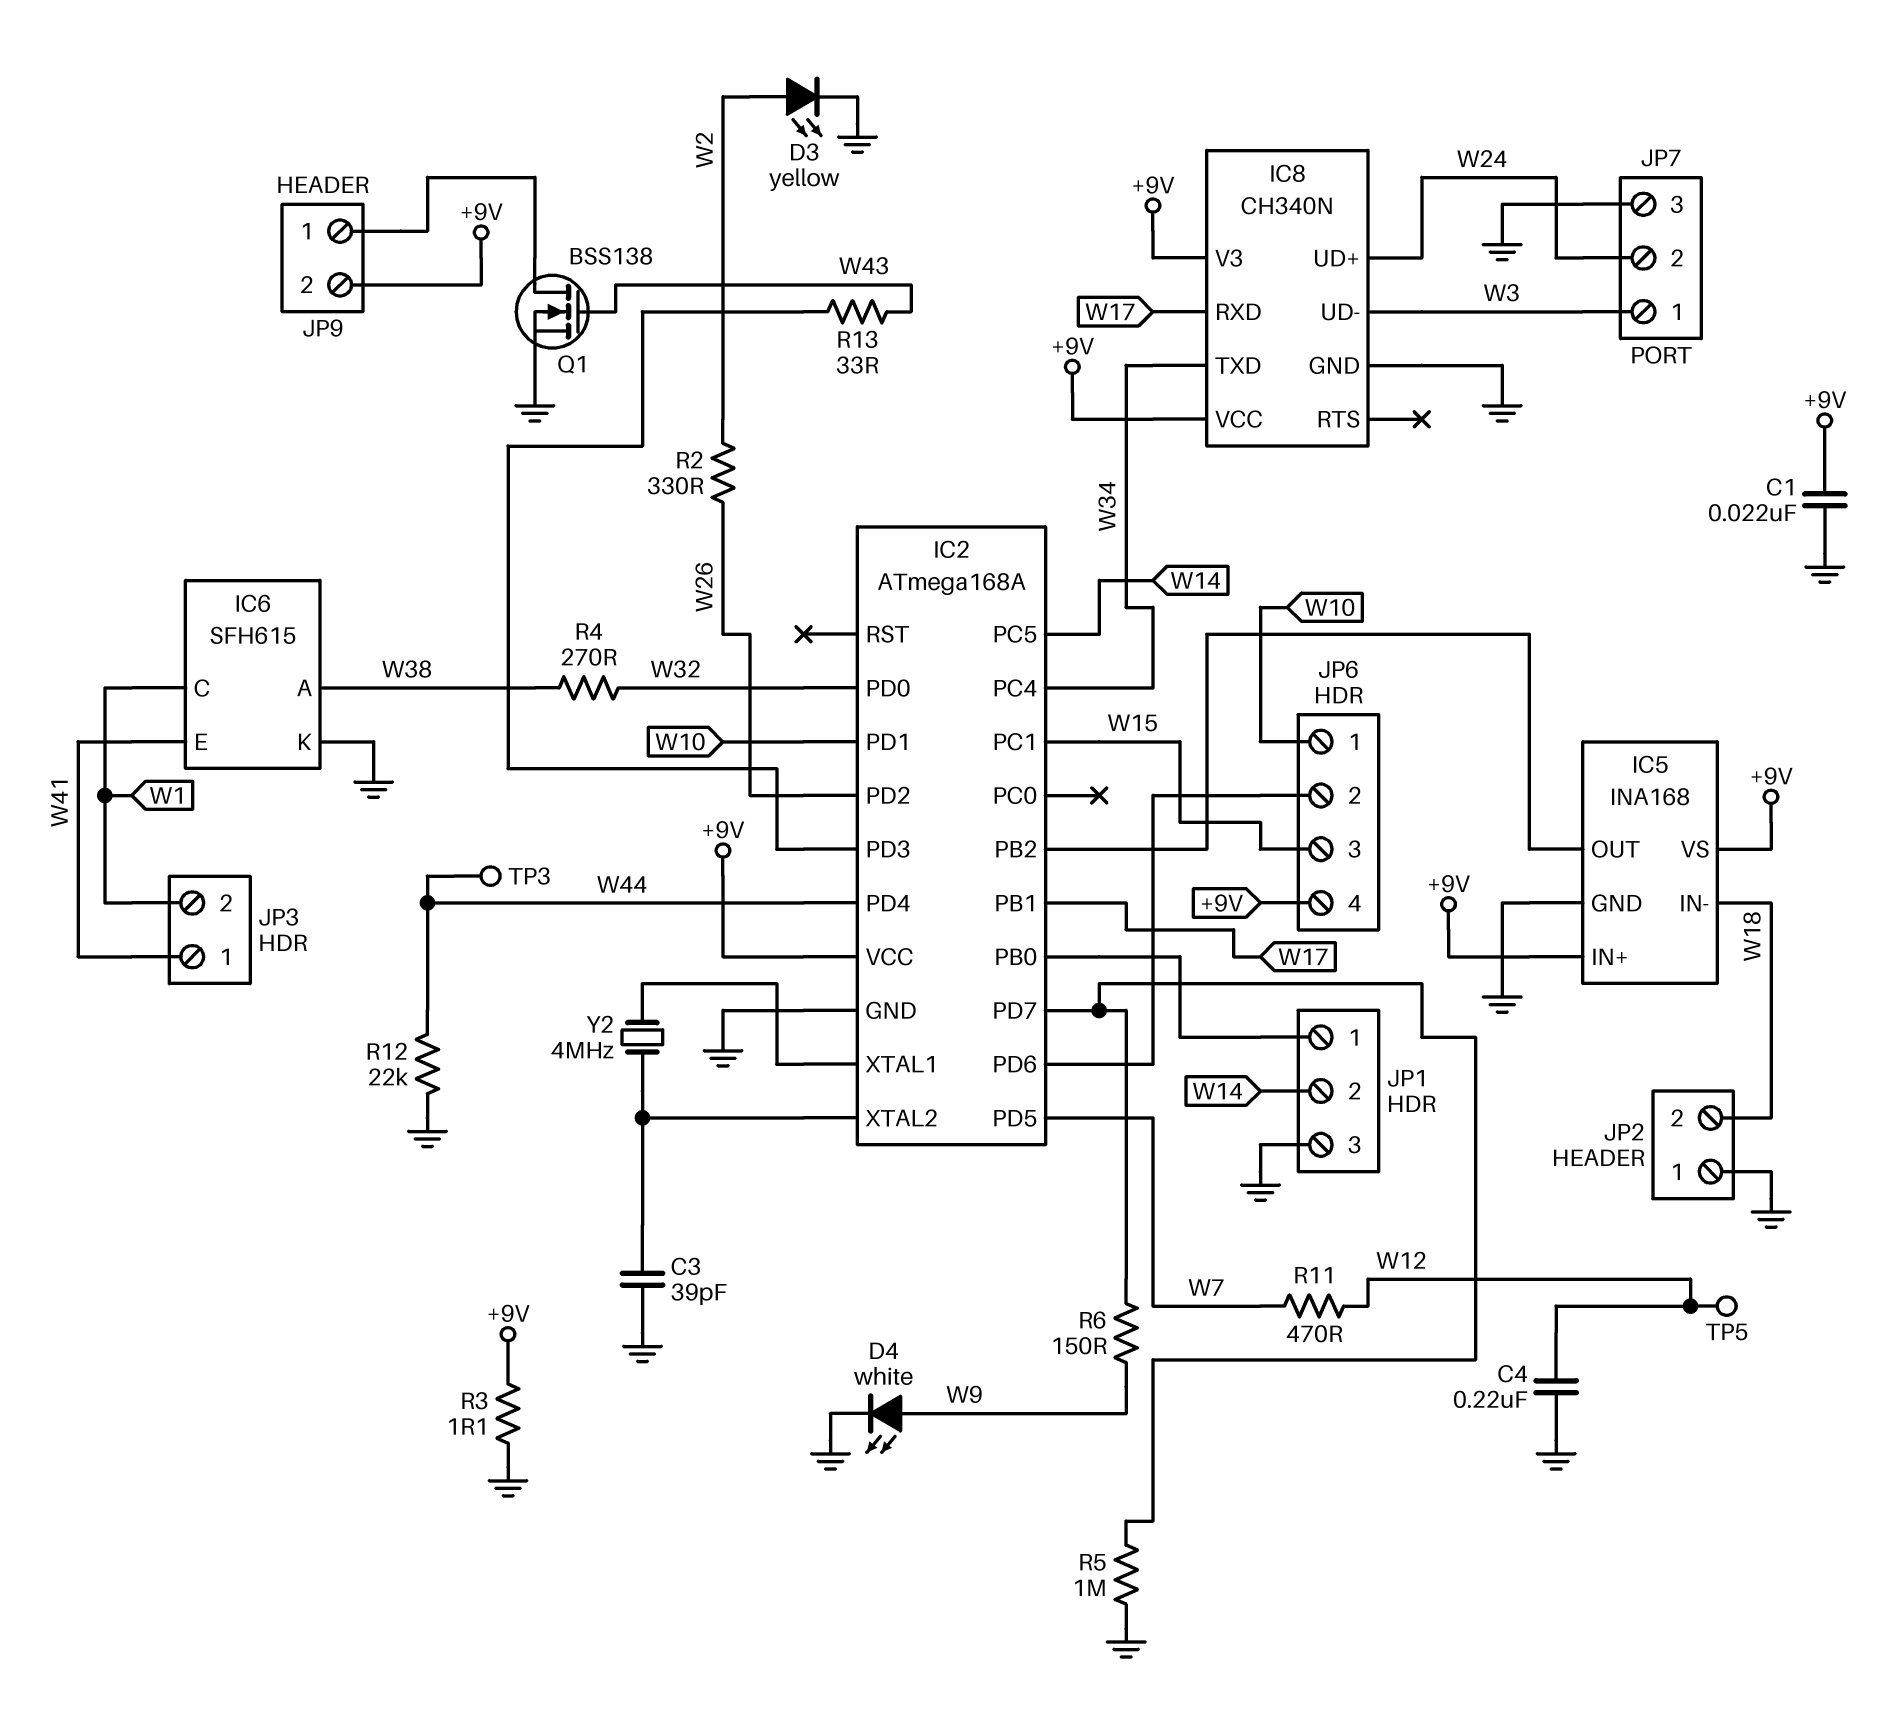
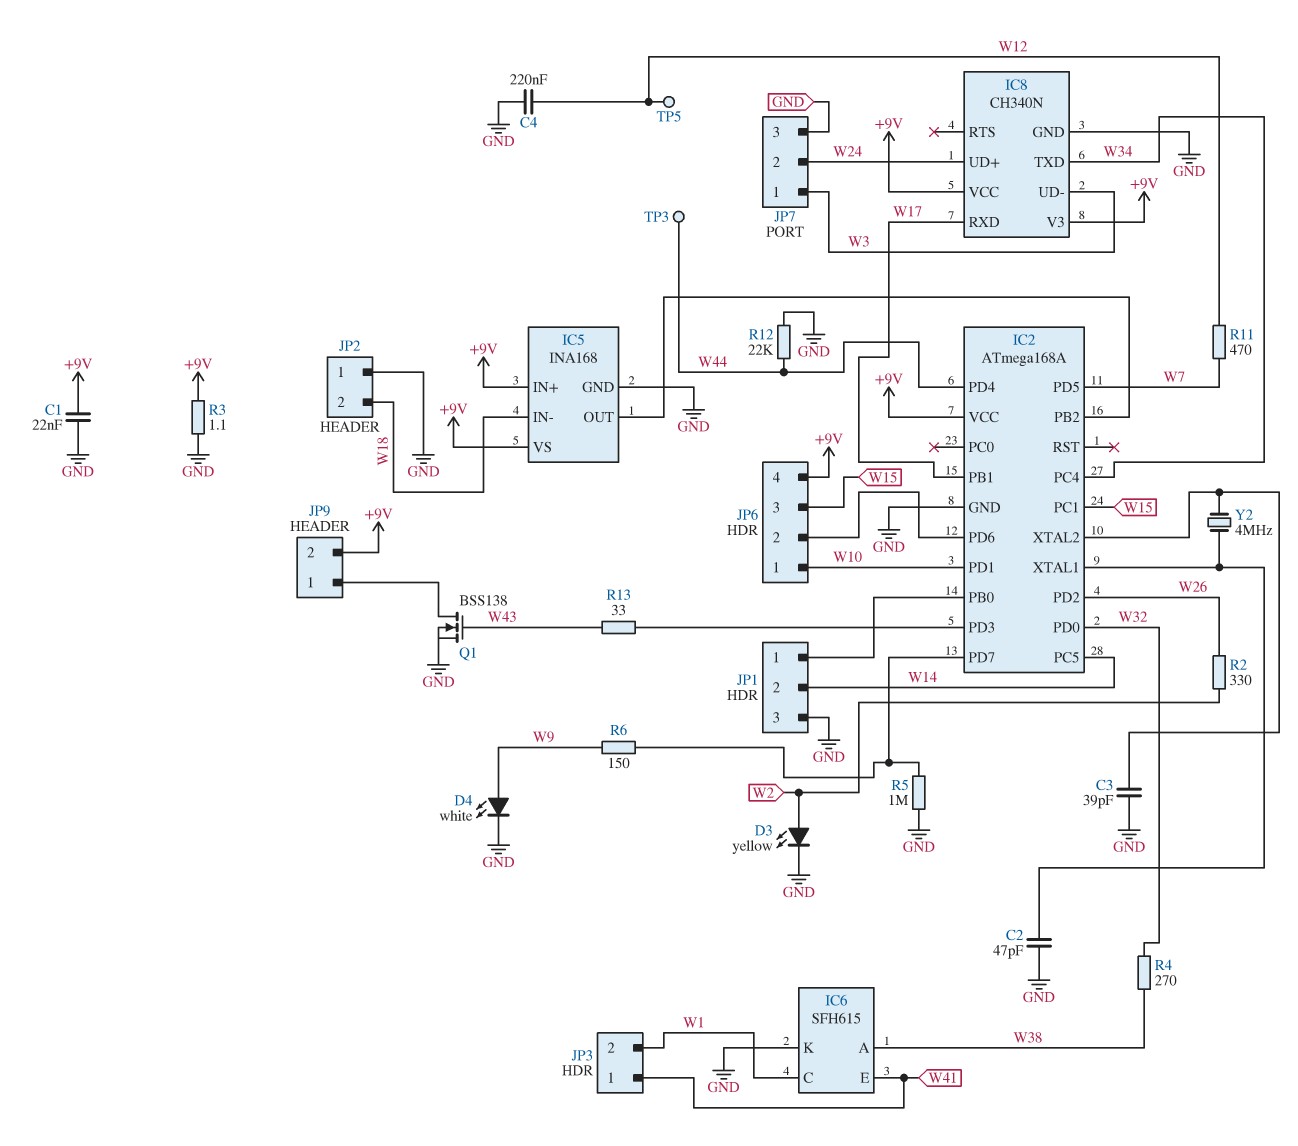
C2: none -> 47pF (GND, IC2/XTAL1)

